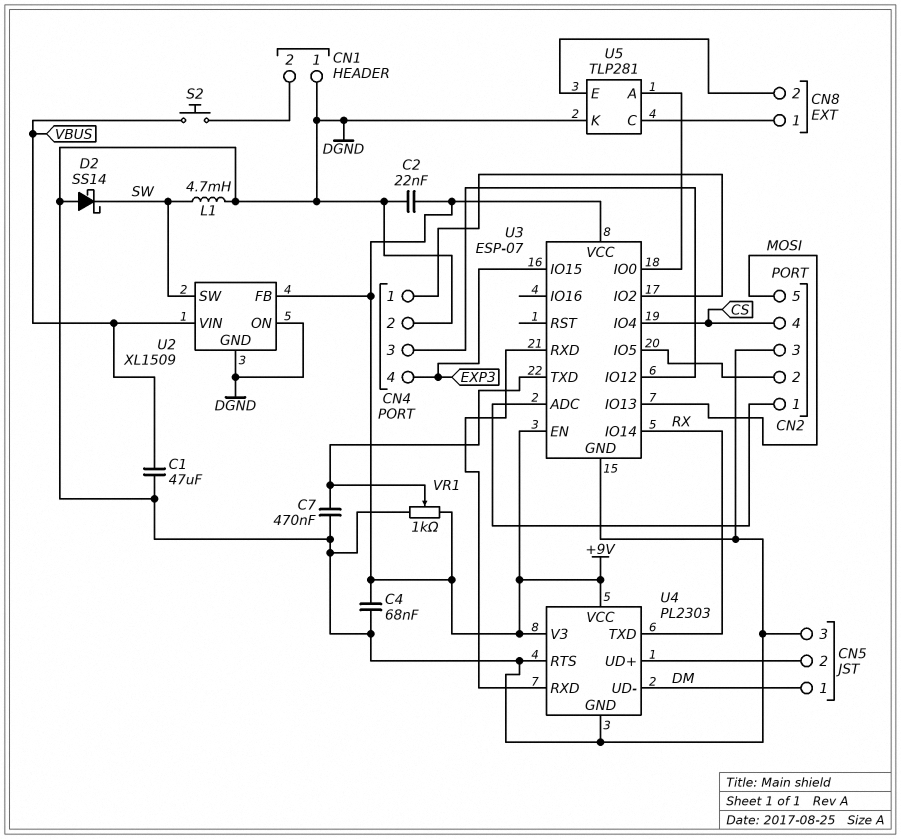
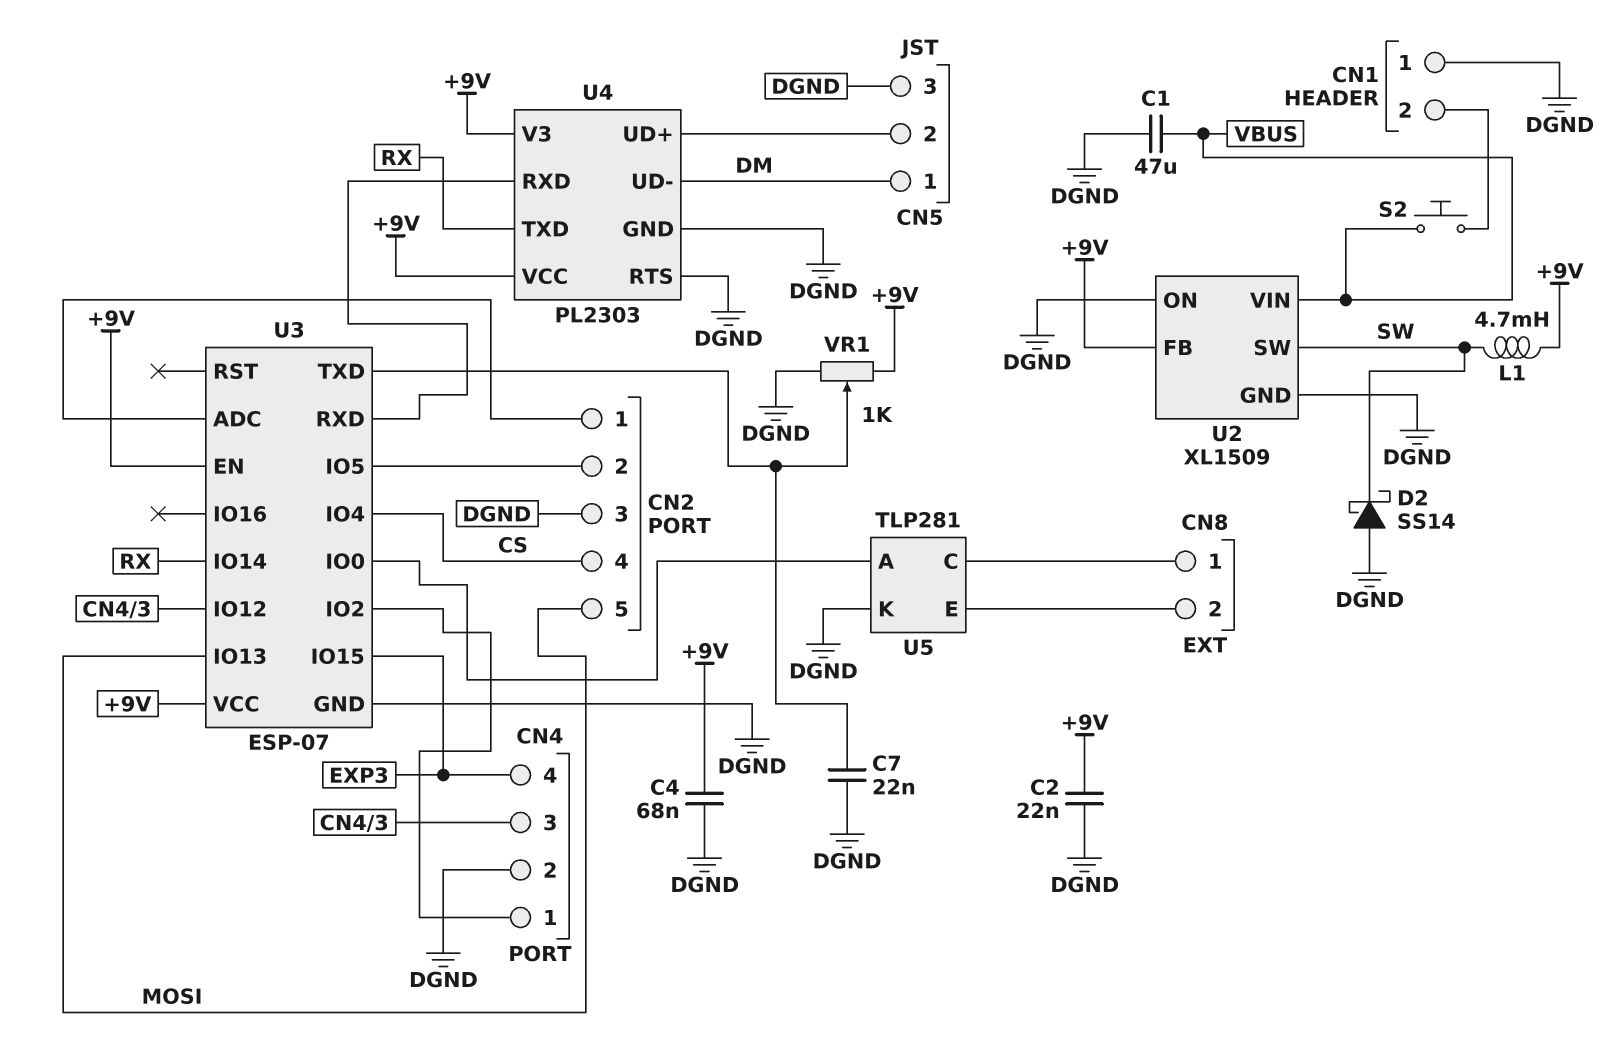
C7: 470nF (DGND, U3/TXD) -> 22nF (DGND, U3/TXD)
L1: 4.7mH (DGND, SW) -> 4.7mH (+9V, SW)

